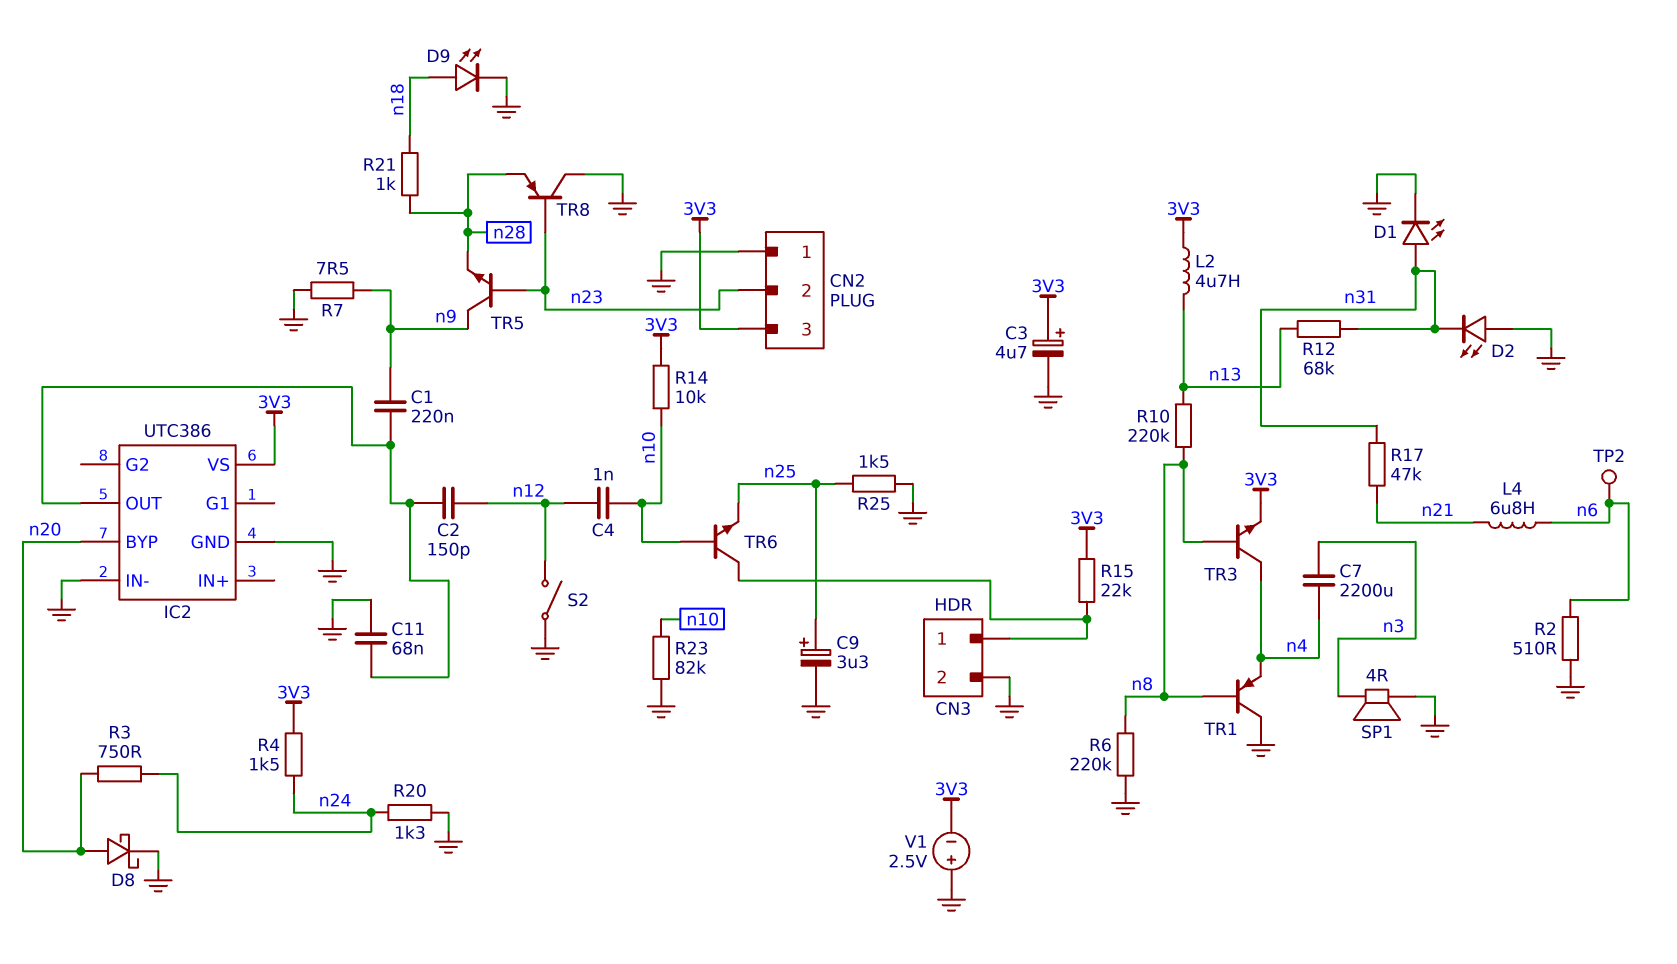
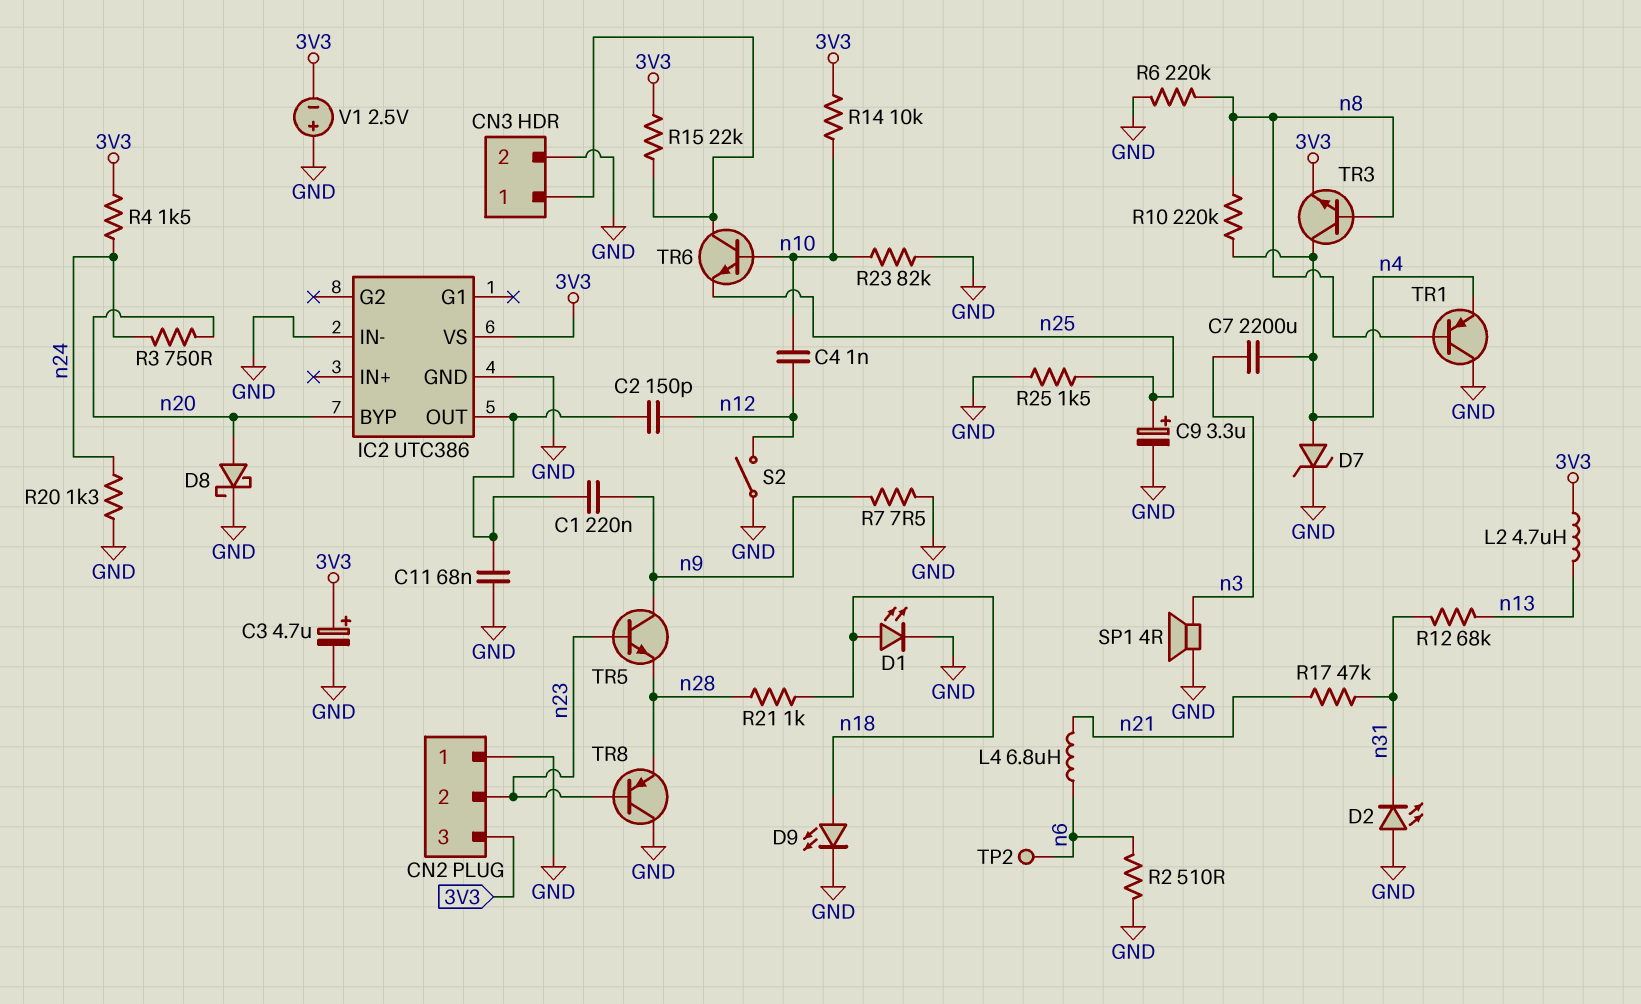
D1: LED (A n31, K GND) -> LED (A n18, K GND)
D7: none -> zener (A n4, K GND)
R10: 220k (n8, n13) -> 220k (n4, n8)

